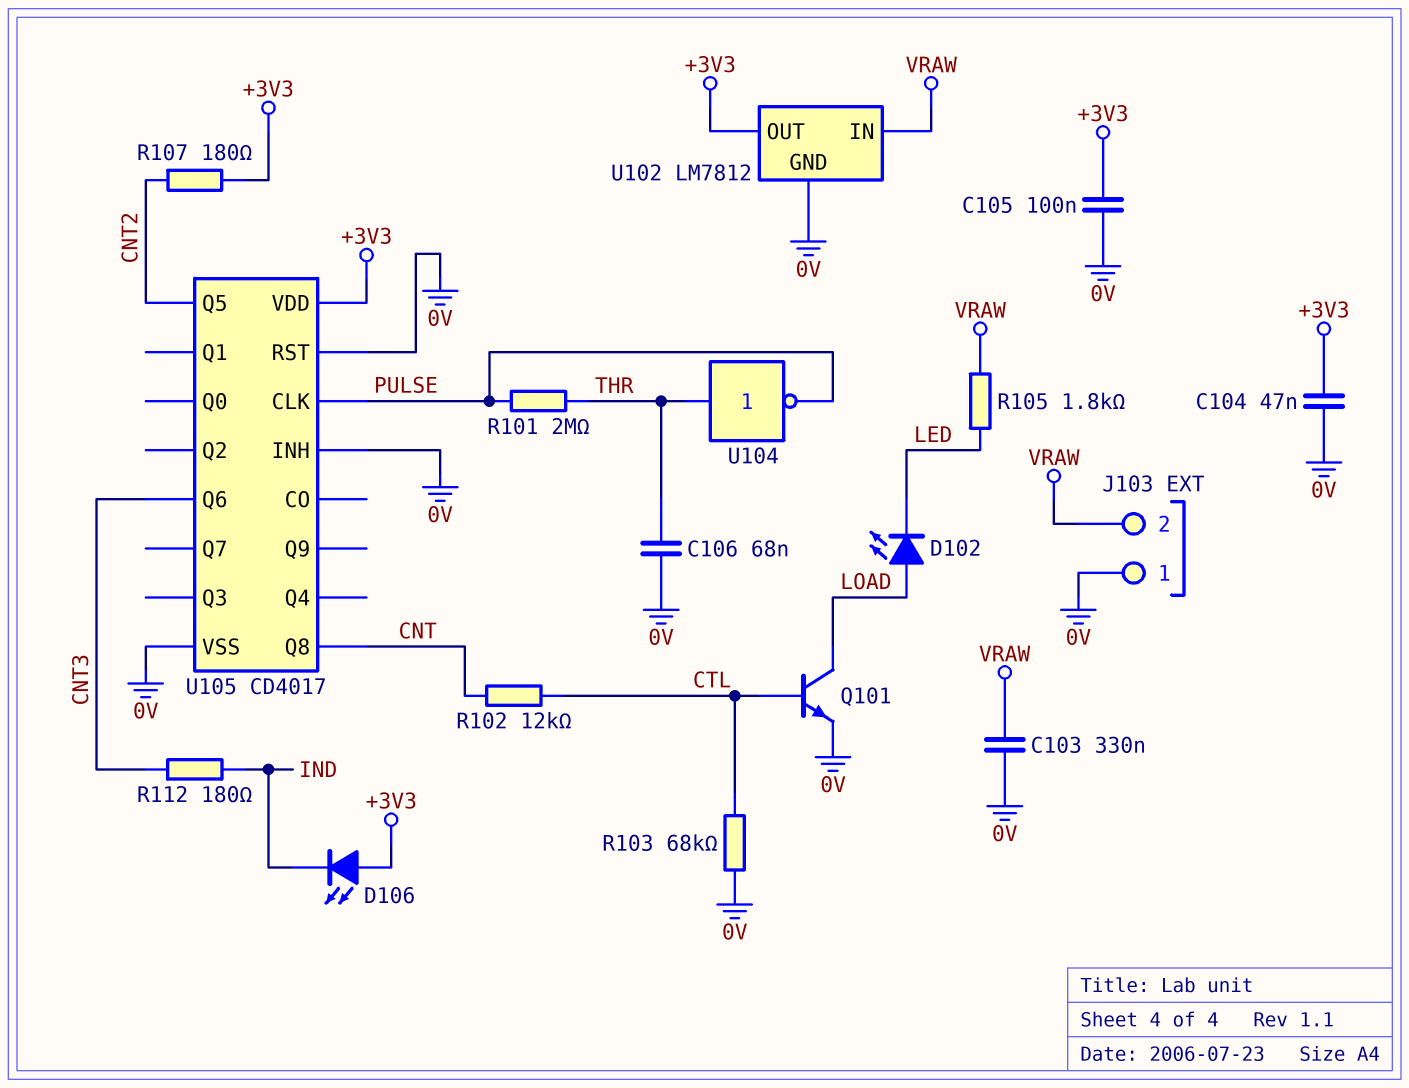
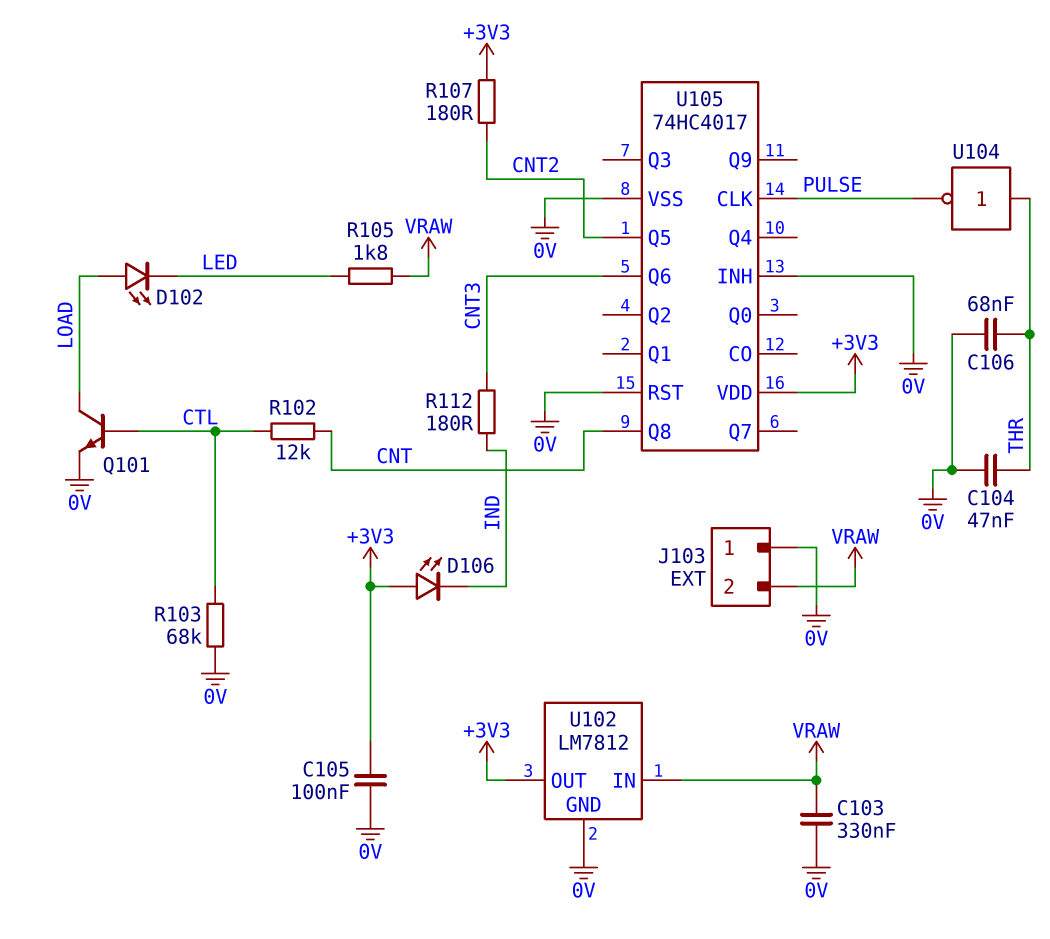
C104: 47nF (+3V3, 0V) -> 47nF (0V, THR)
R101: 2M (PULSE, THR) -> none
U105: CD4017 -> 74HC4017

